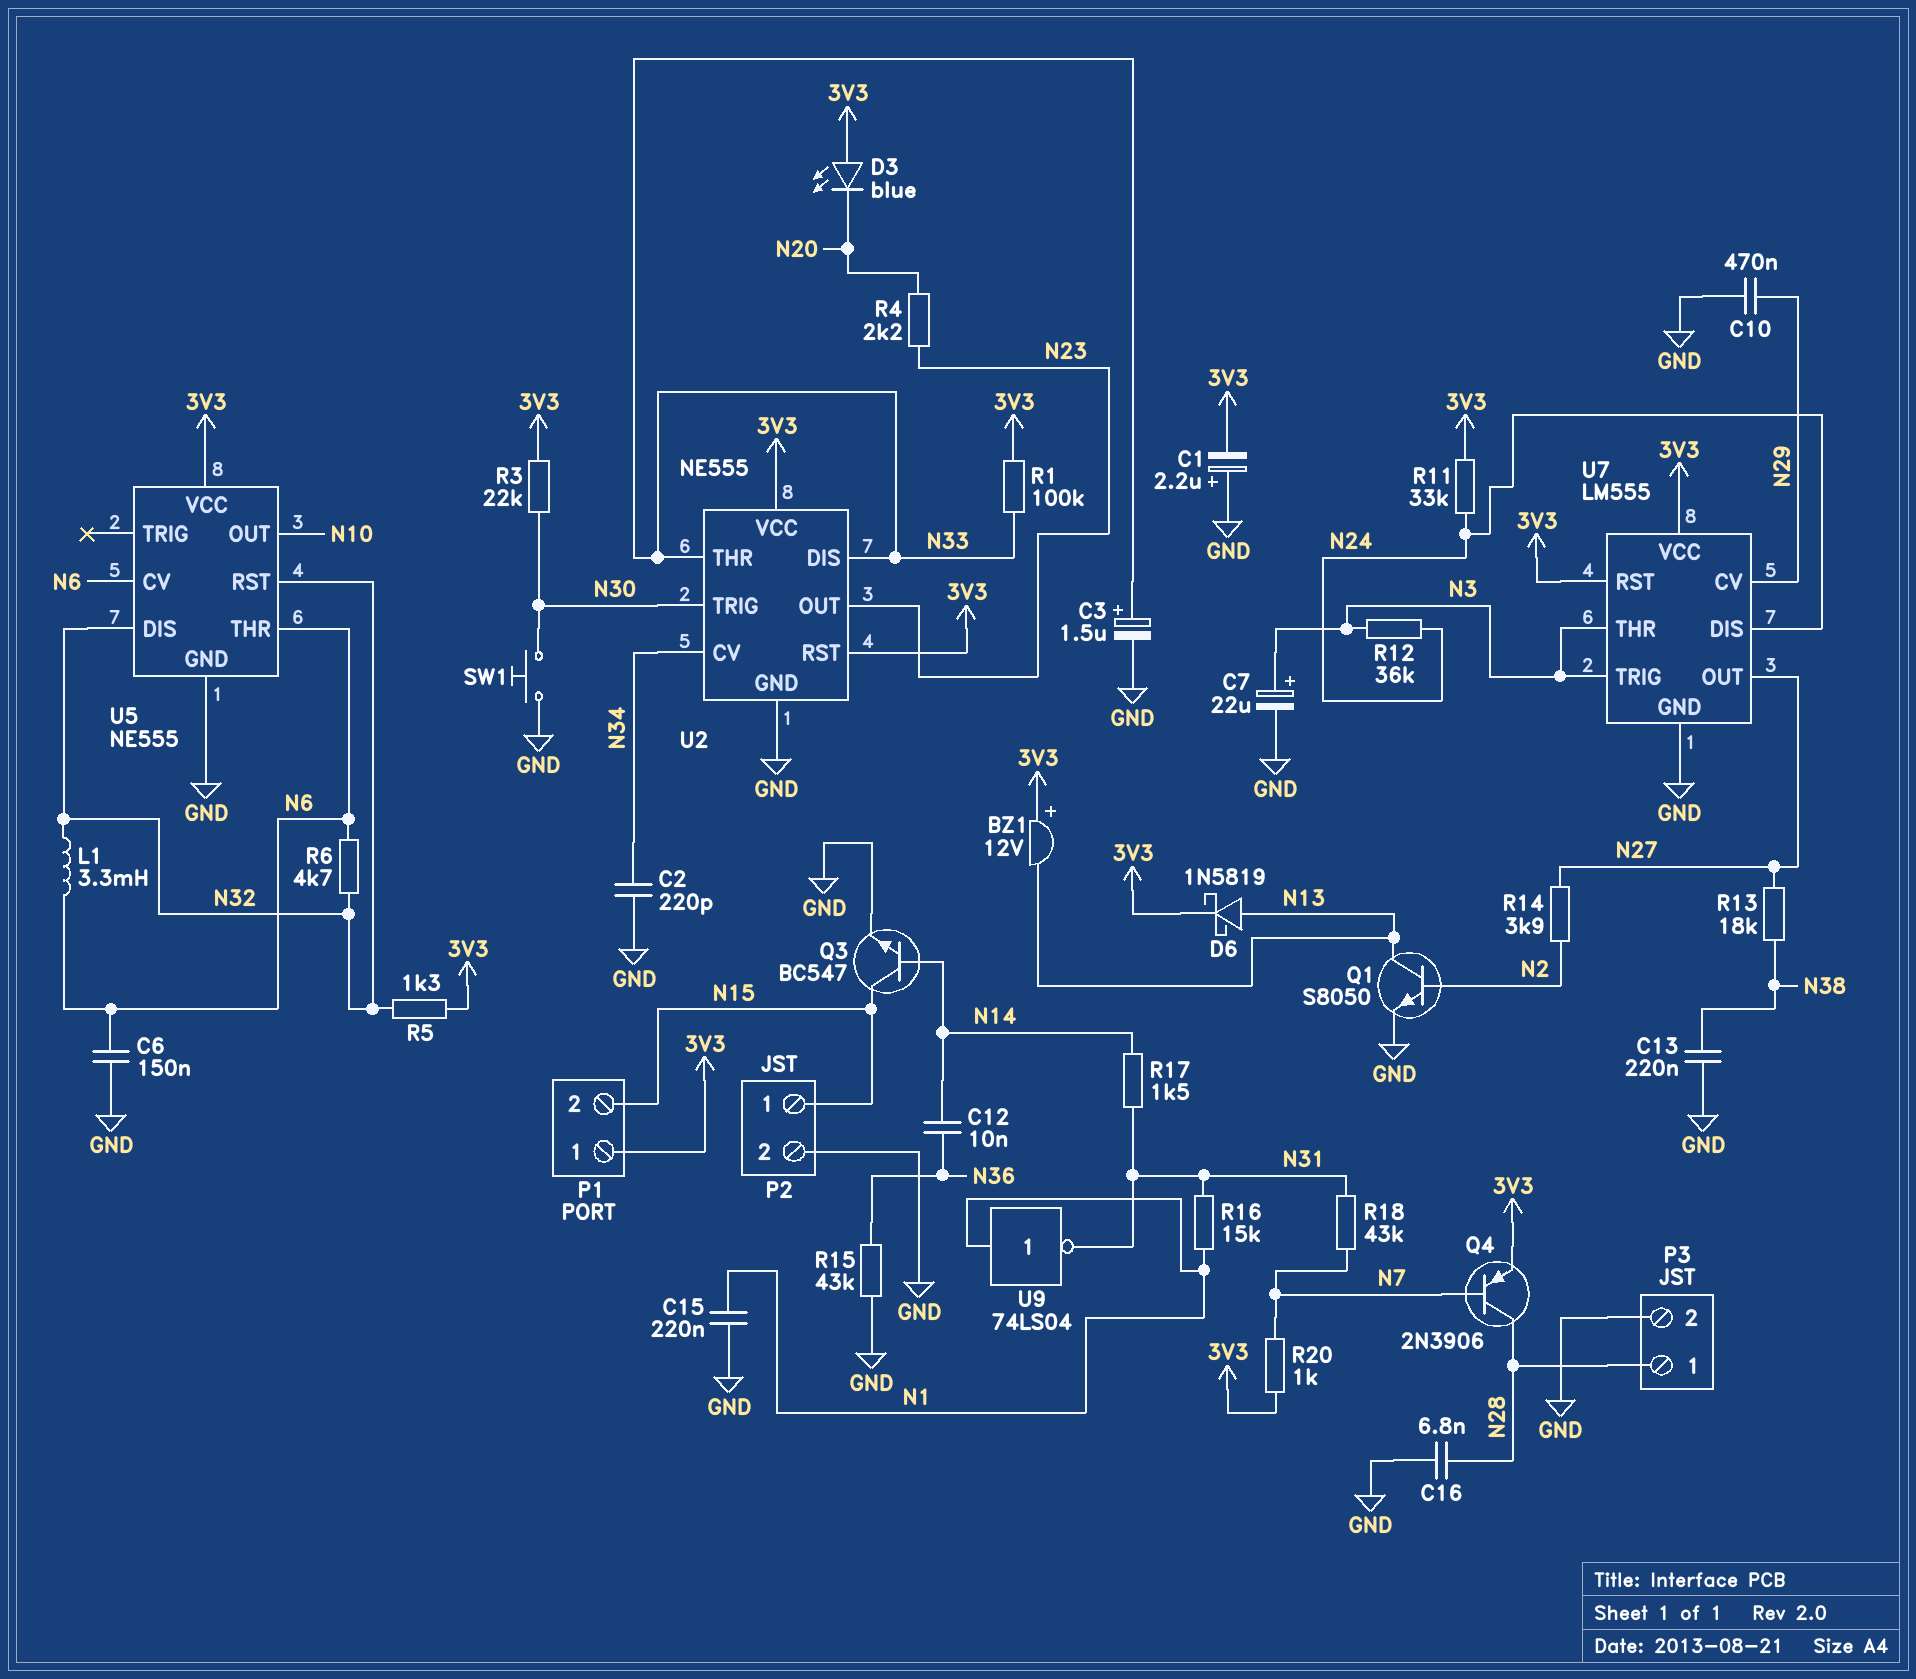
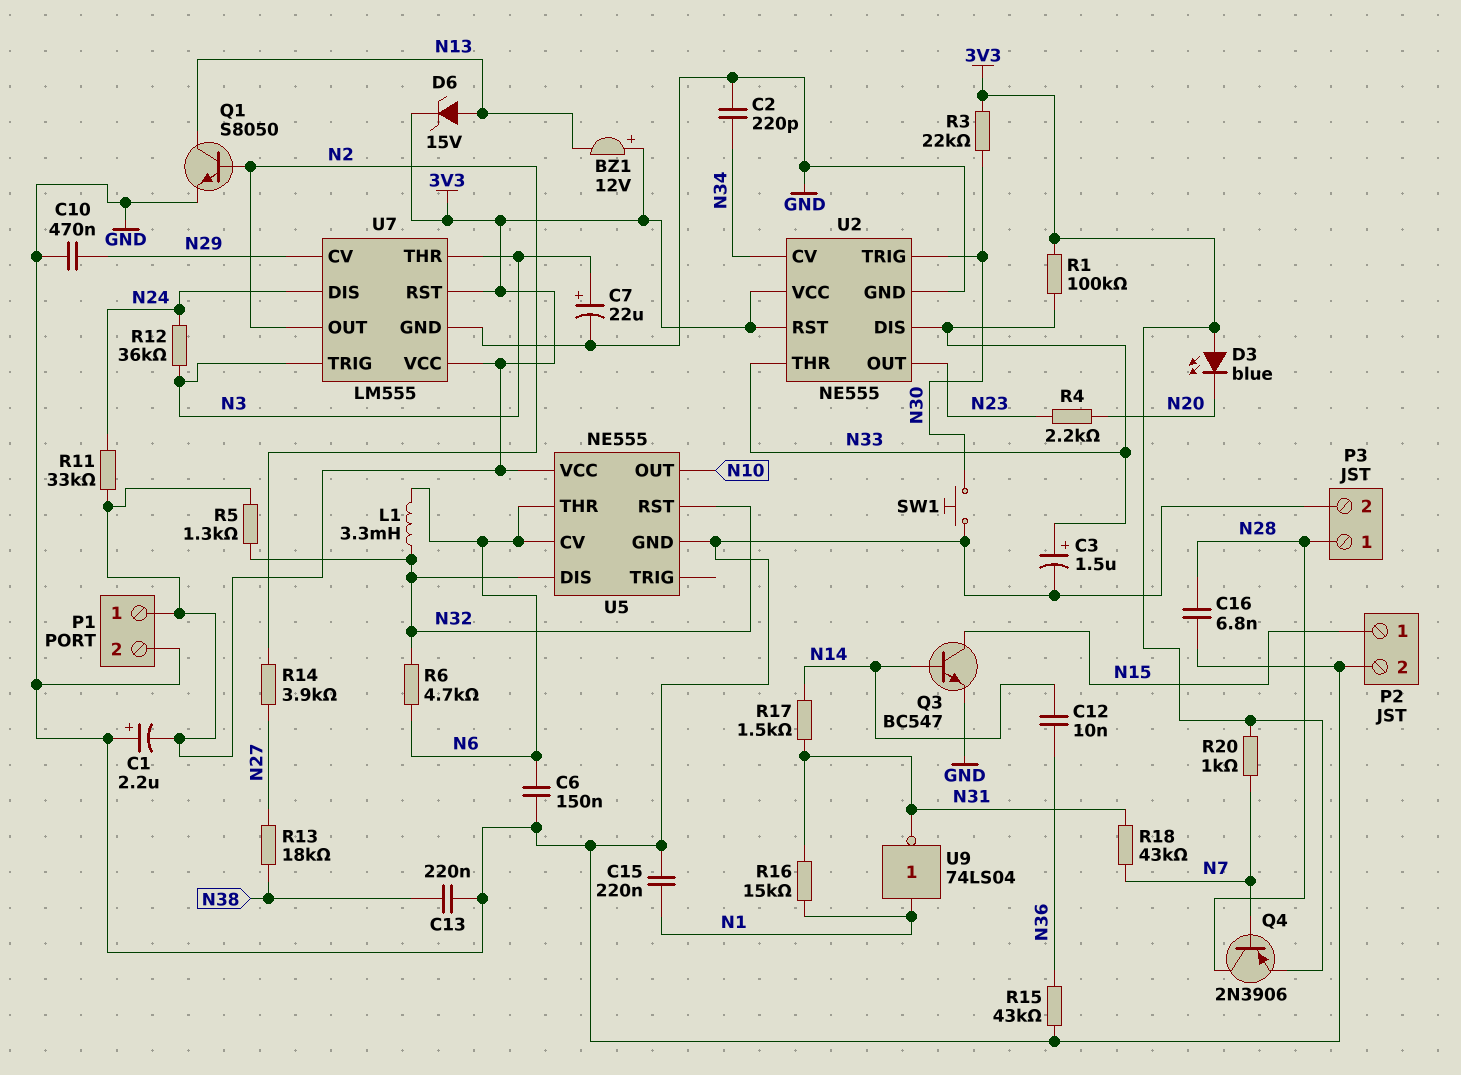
D6: schottky 1N5819 (A N13, K 3V3) -> zener 15V (A N13, K 3V3)
P1 pin 2: N15 -> GND
U7 pin OUT: N27 -> N2

